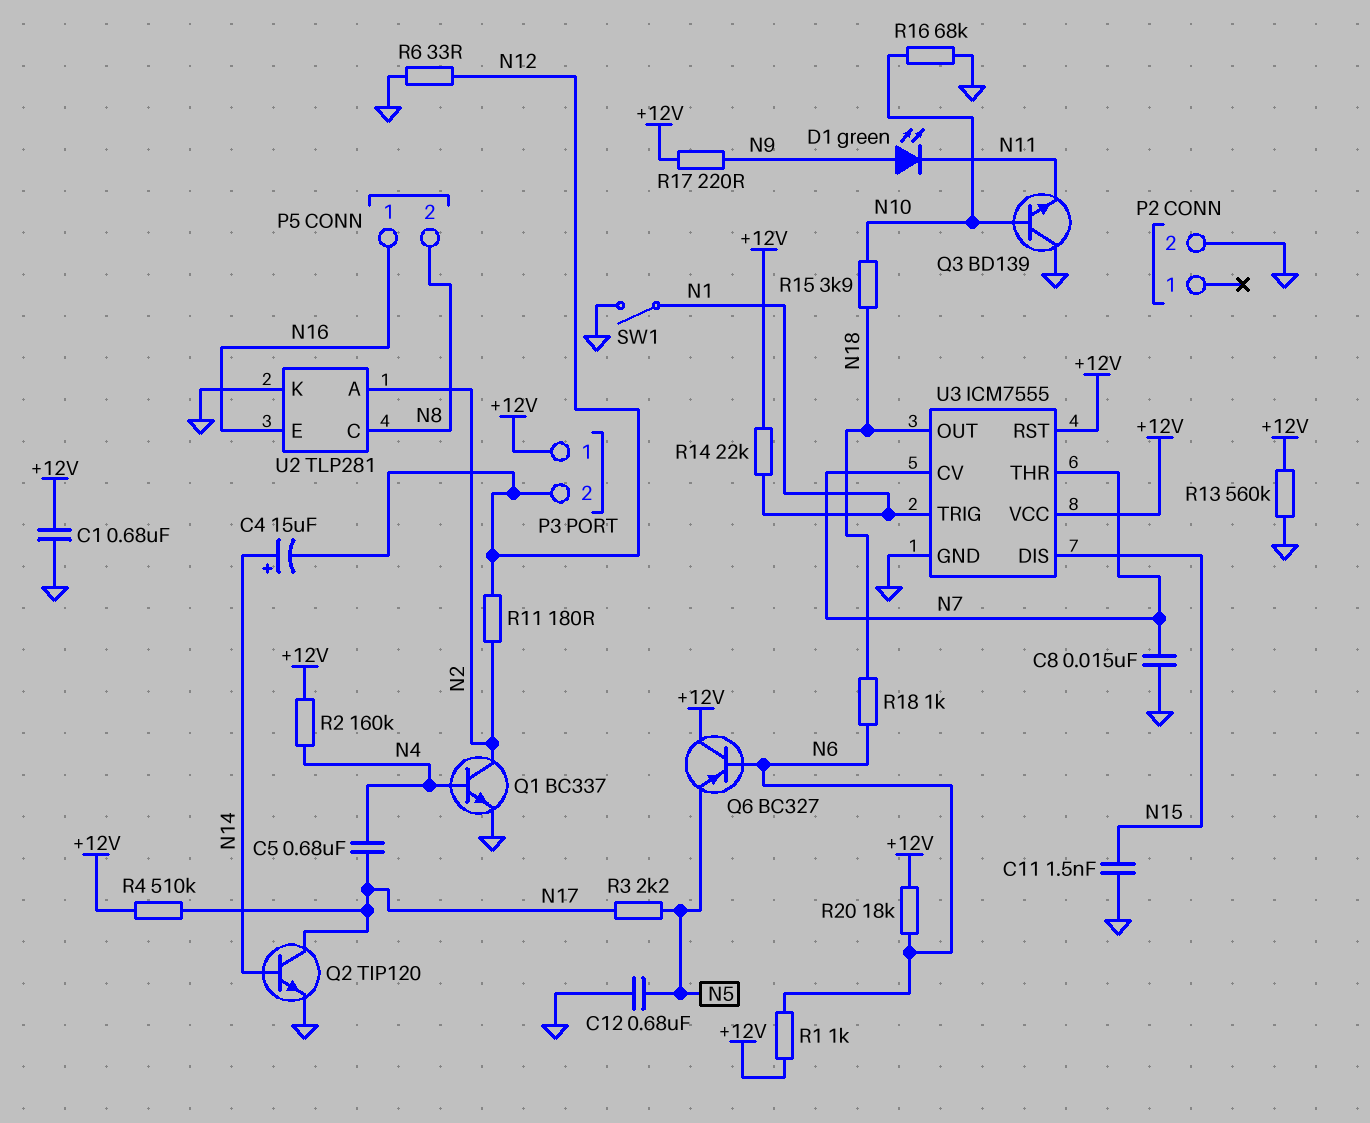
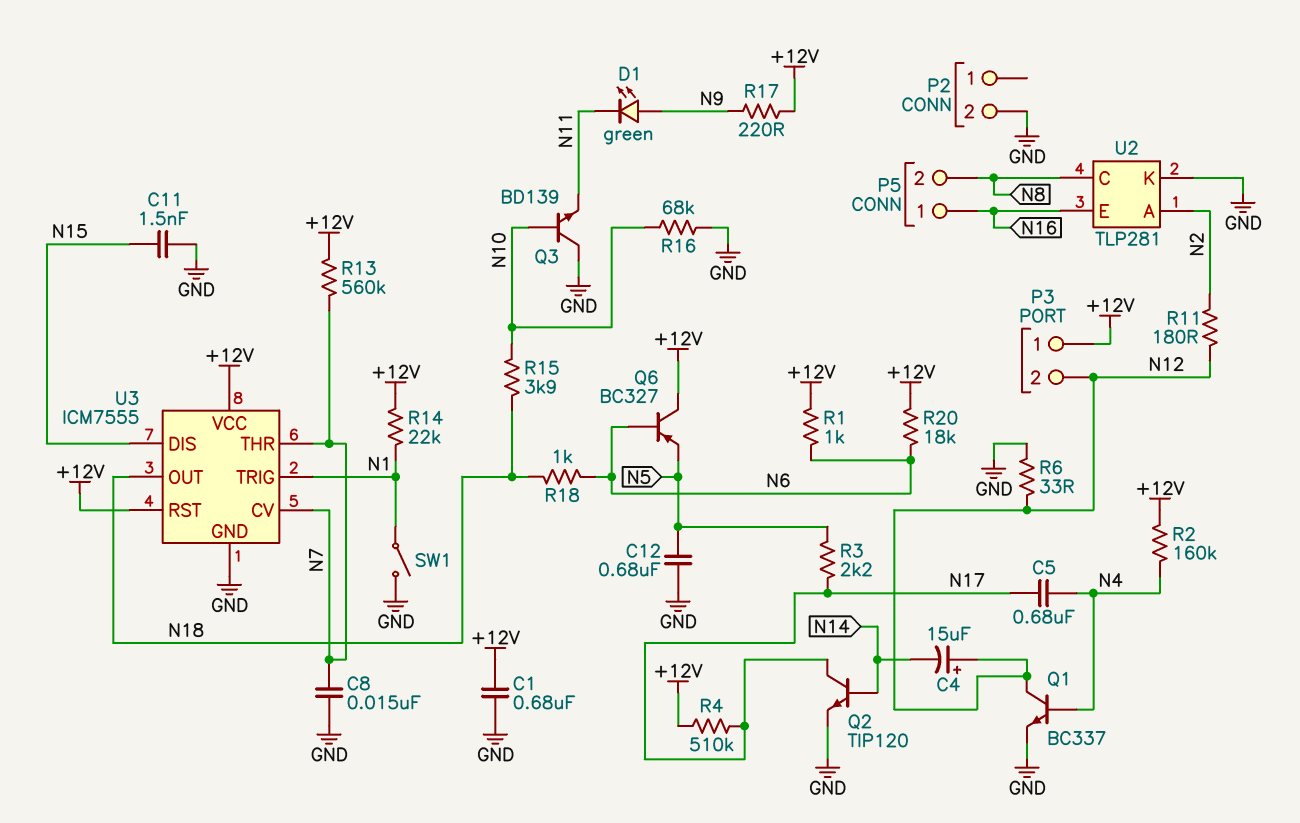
C4: 15uF (plus N14, minus N12) -> 15uF (plus N12, minus N14)
Q1: NPN BC337 (B N4, C N2, E GND) -> NPN BC337 (B N4, C N12, E GND)
R13: 560k (+12V, GND) -> 560k (+12V, N7)

